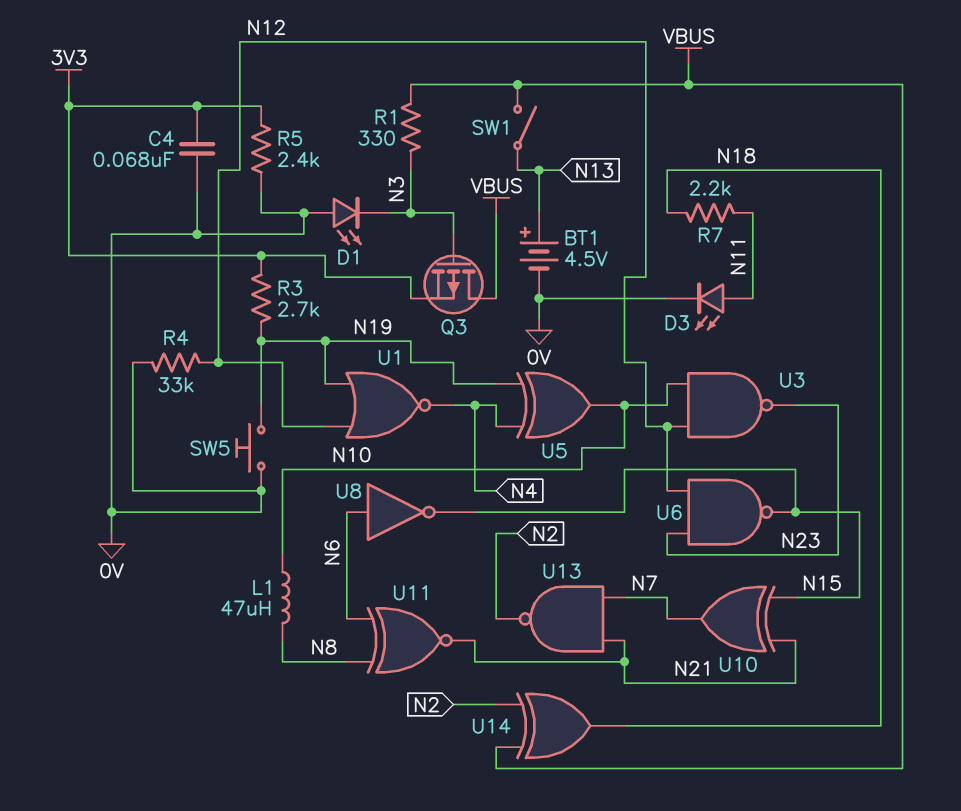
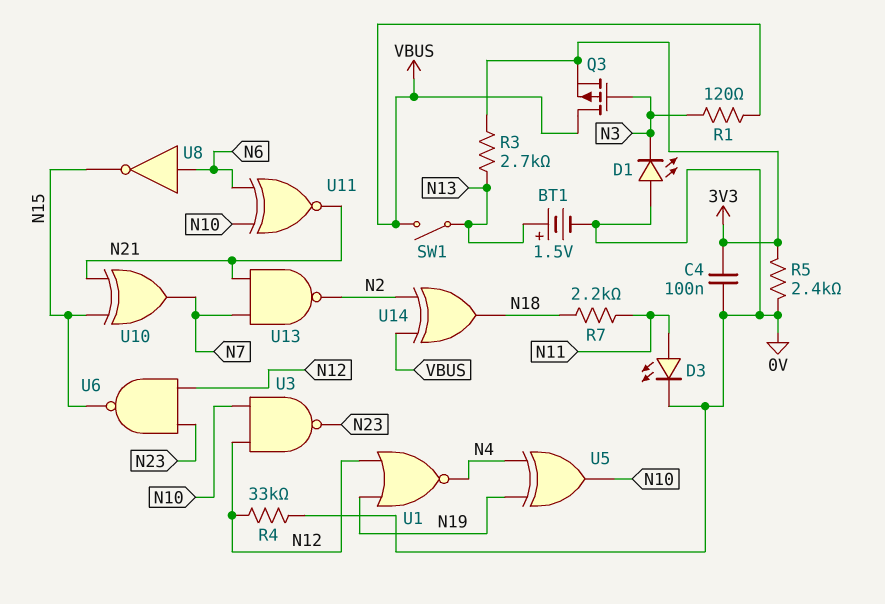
BT1: 4.5V (plus N13, minus 0V) -> 1.5V (plus N13, minus 0V)
C4: 68nF (0V, 3V3) -> 100nF (0V, 3V3)
L1: 47uH (N8, N10) -> none
R1: 330 (N3, VBUS) -> 120 (N3, VBUS)
R3: 2.7k (3V3, N19) -> 2.7k (3V3, N13)
SW5: button (0V, N19) -> none
U11: XNOR (in N6, in N8, out N21) -> XNOR (in N6, in N10, out N21)

